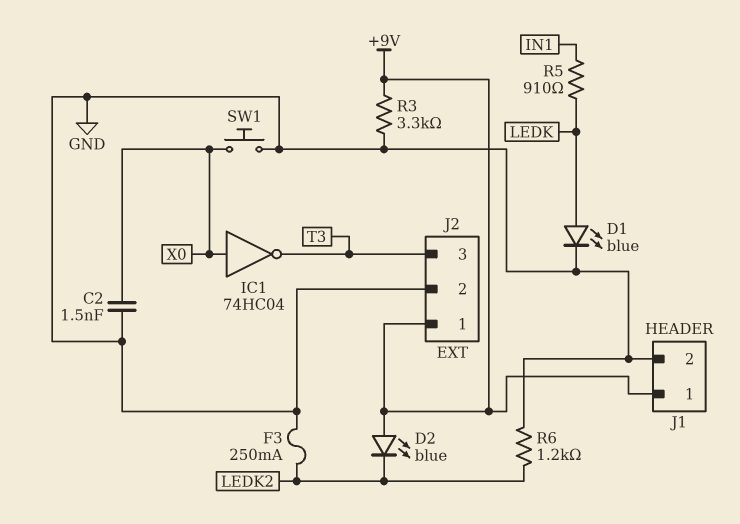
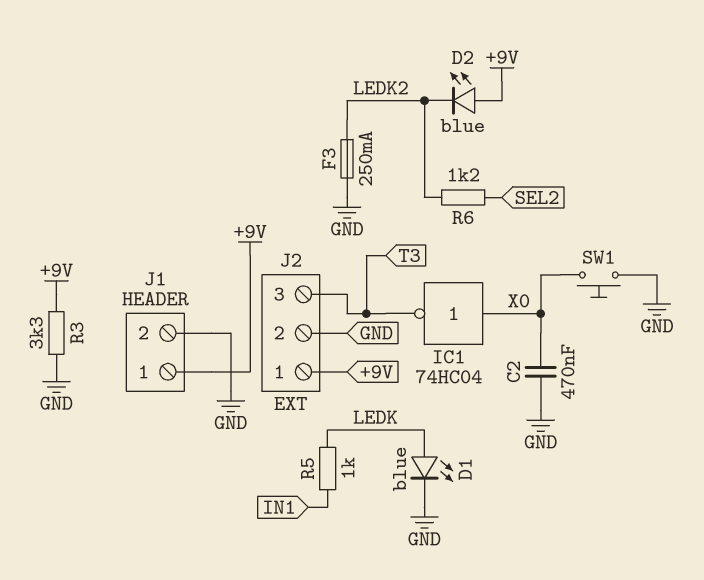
C2: 1.5nF (GND, X0) -> 470nF (GND, X0)
R5: 910 (IN1, LEDK) -> 1k (IN1, LEDK)
R6: 1.2k (GND, LEDK2) -> 1.2k (LEDK2, SEL2)

